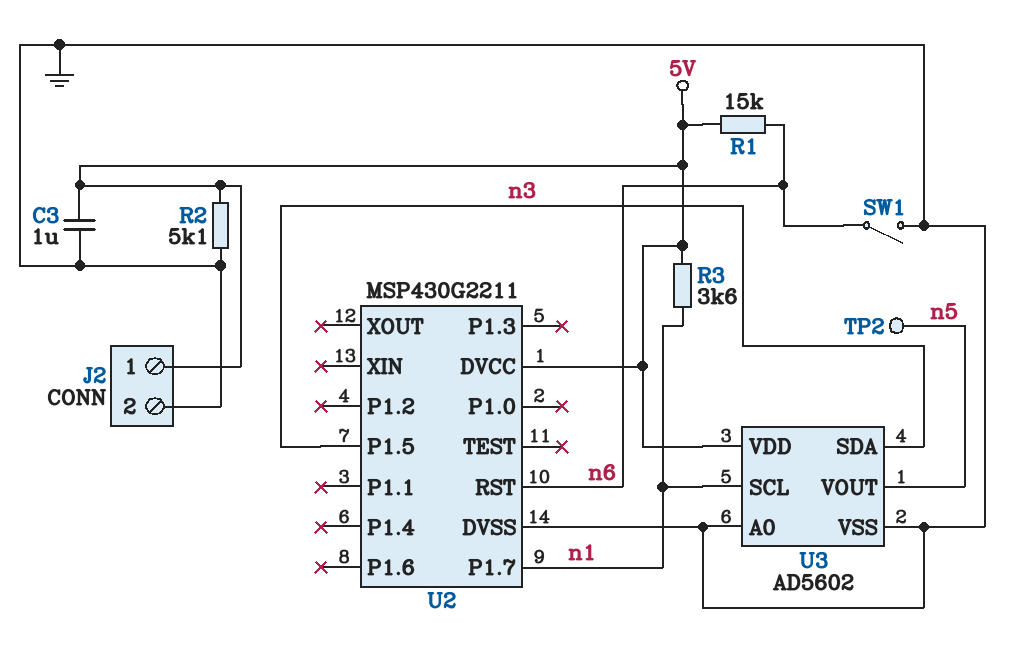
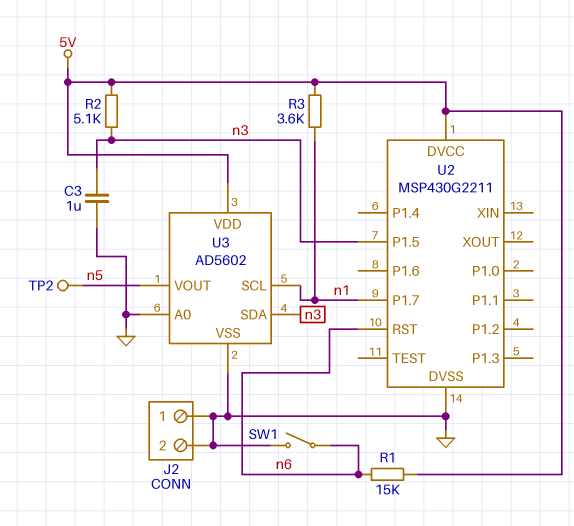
C3: 1uF (5V, GND) -> 1uF (GND, n3)
J2 pin 1: 5V -> GND
R2: 5.1k (5V, GND) -> 5.1k (5V, n3)

